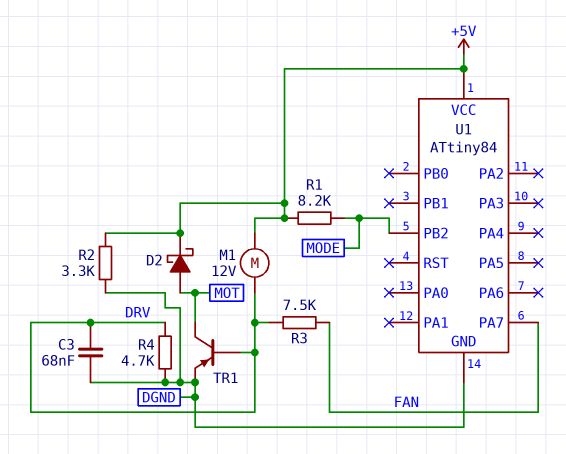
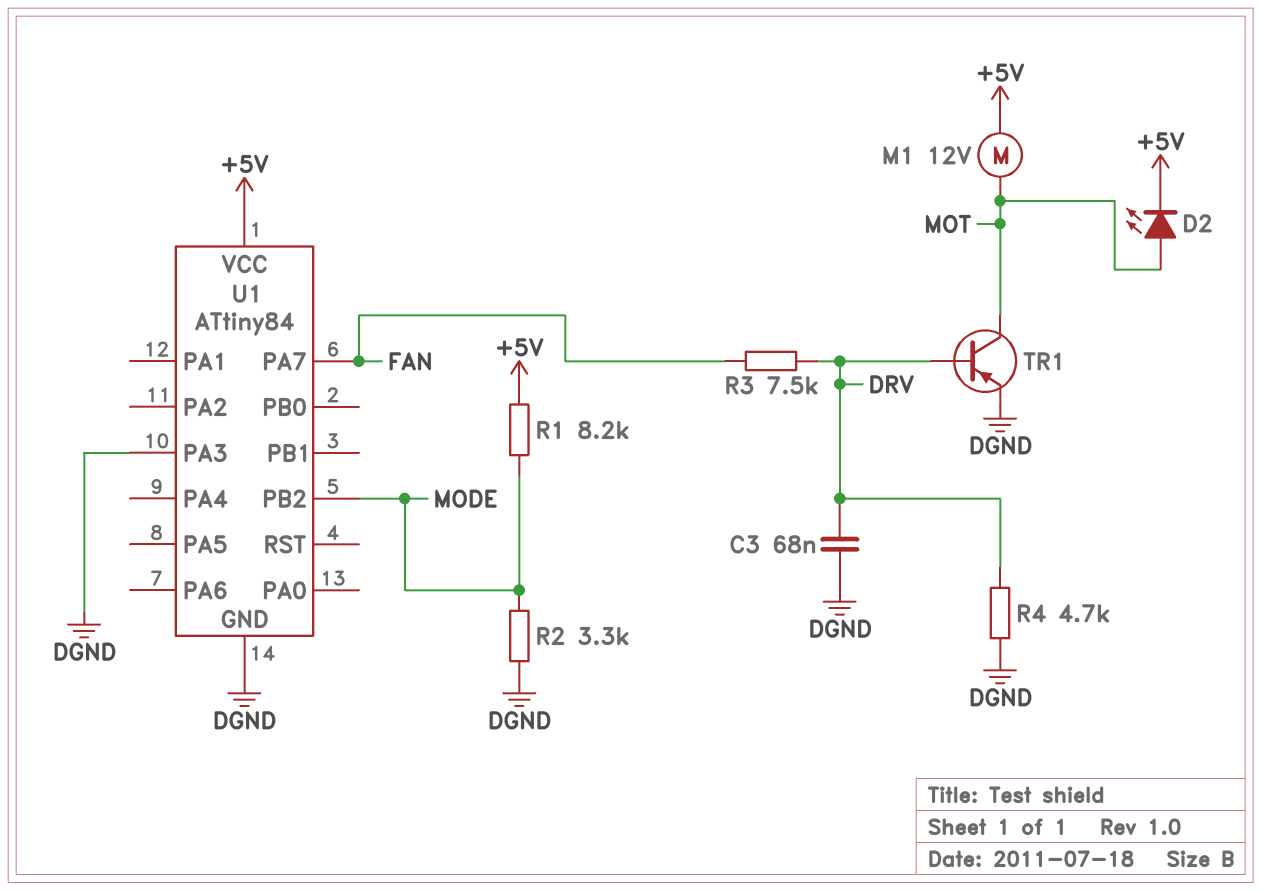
D2: schottky (A MOT, K +5V) -> LED (A MOT, K +5V)
M1: motor 12V (+5V, DRV) -> motor 12V (+5V, MOT)
R2: 3.3k (+5V, DGND) -> 3.3k (DGND, MODE)
U1 pin PA3: none -> DGND

